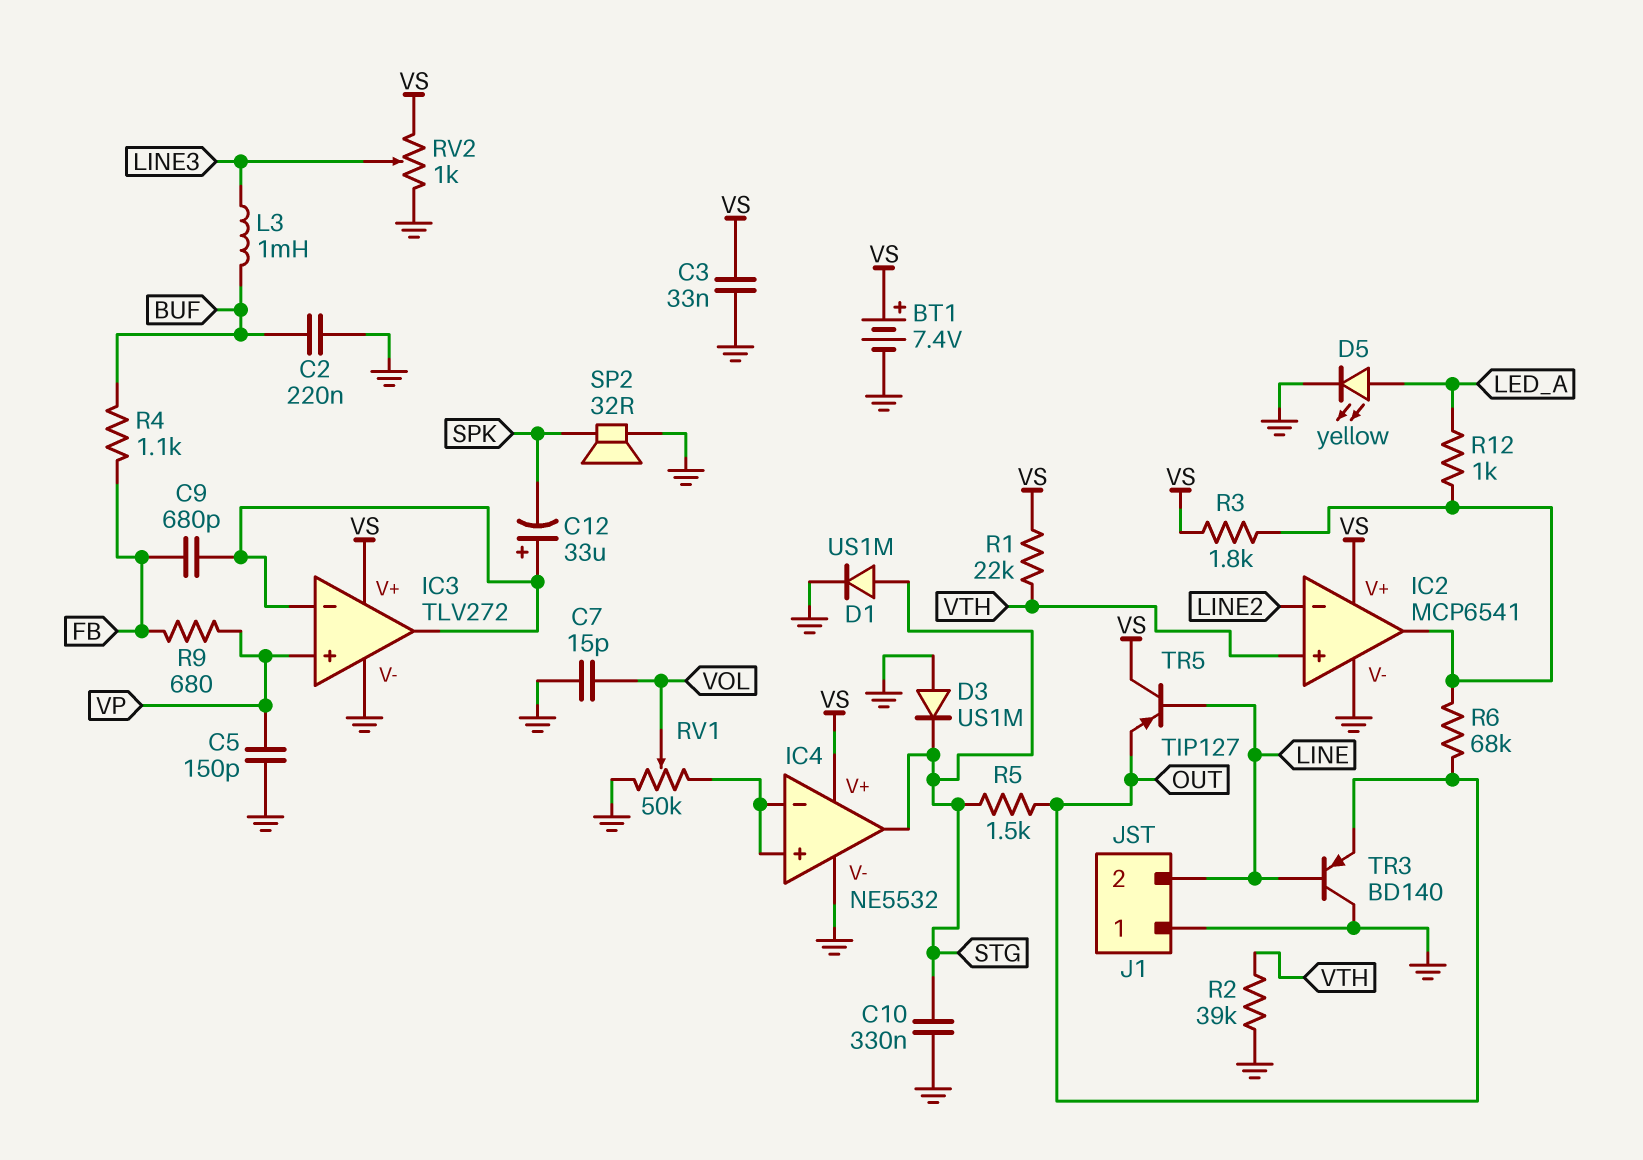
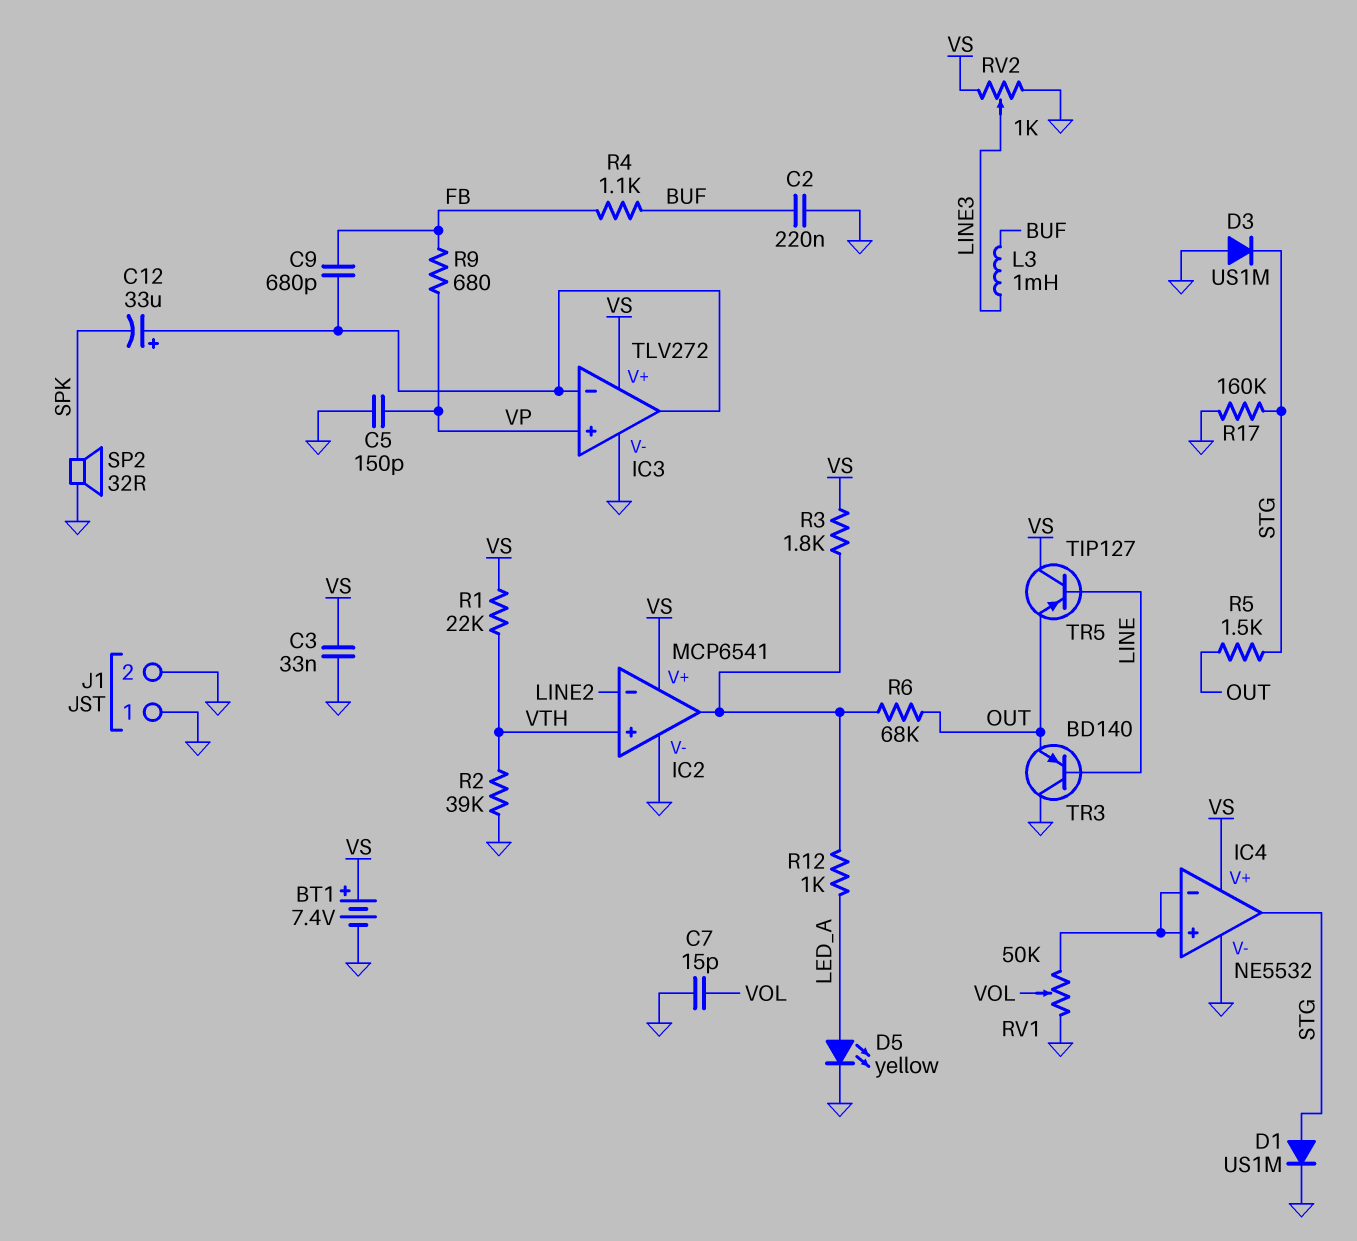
C10: 330nF (GND, STG) -> none
J1 pin 2: LINE -> GND
R17: none -> 160k (GND, STG)

